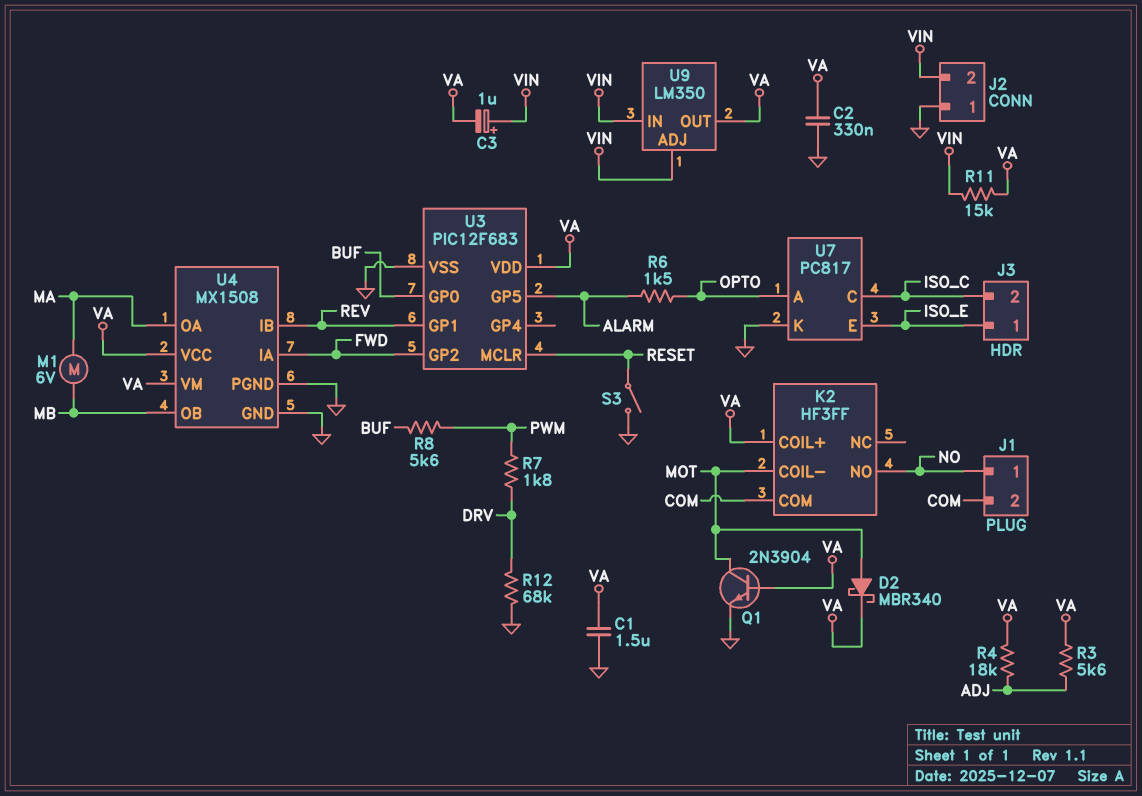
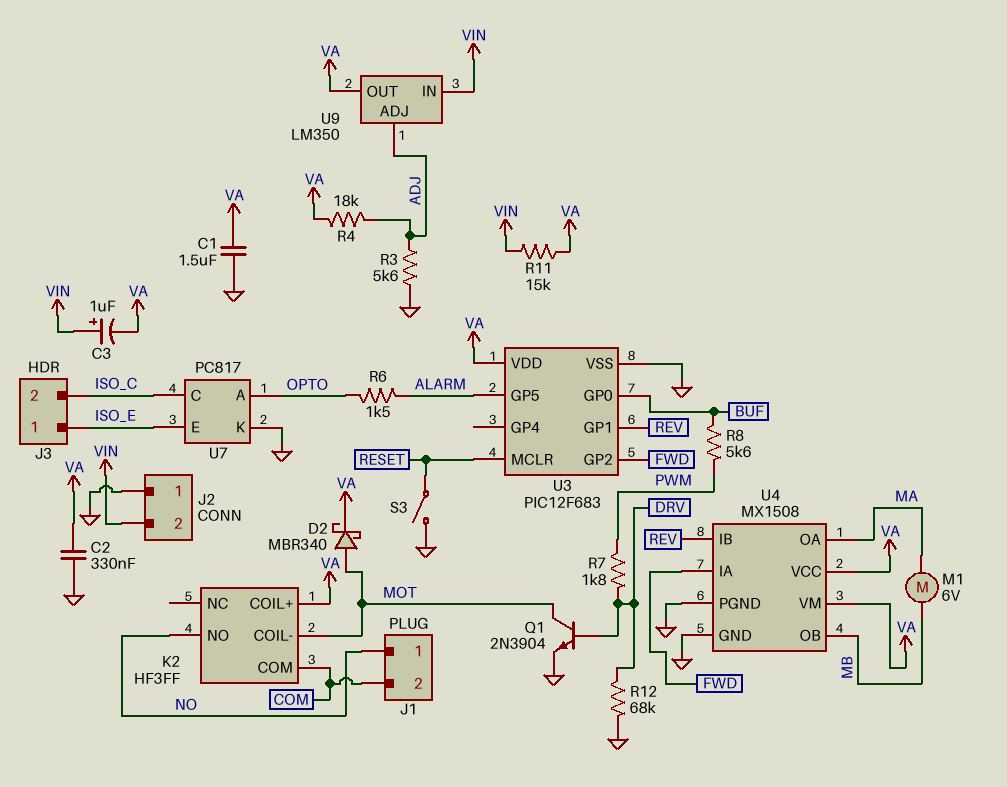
Q1: NPN 2N3904 (B VA, C MOT, E GND) -> NPN 2N3904 (B DRV, C MOT, E GND)
R3: 5.6k (ADJ, VA) -> 5.6k (ADJ, GND)
U9 pin ADJ: VIN -> ADJ

